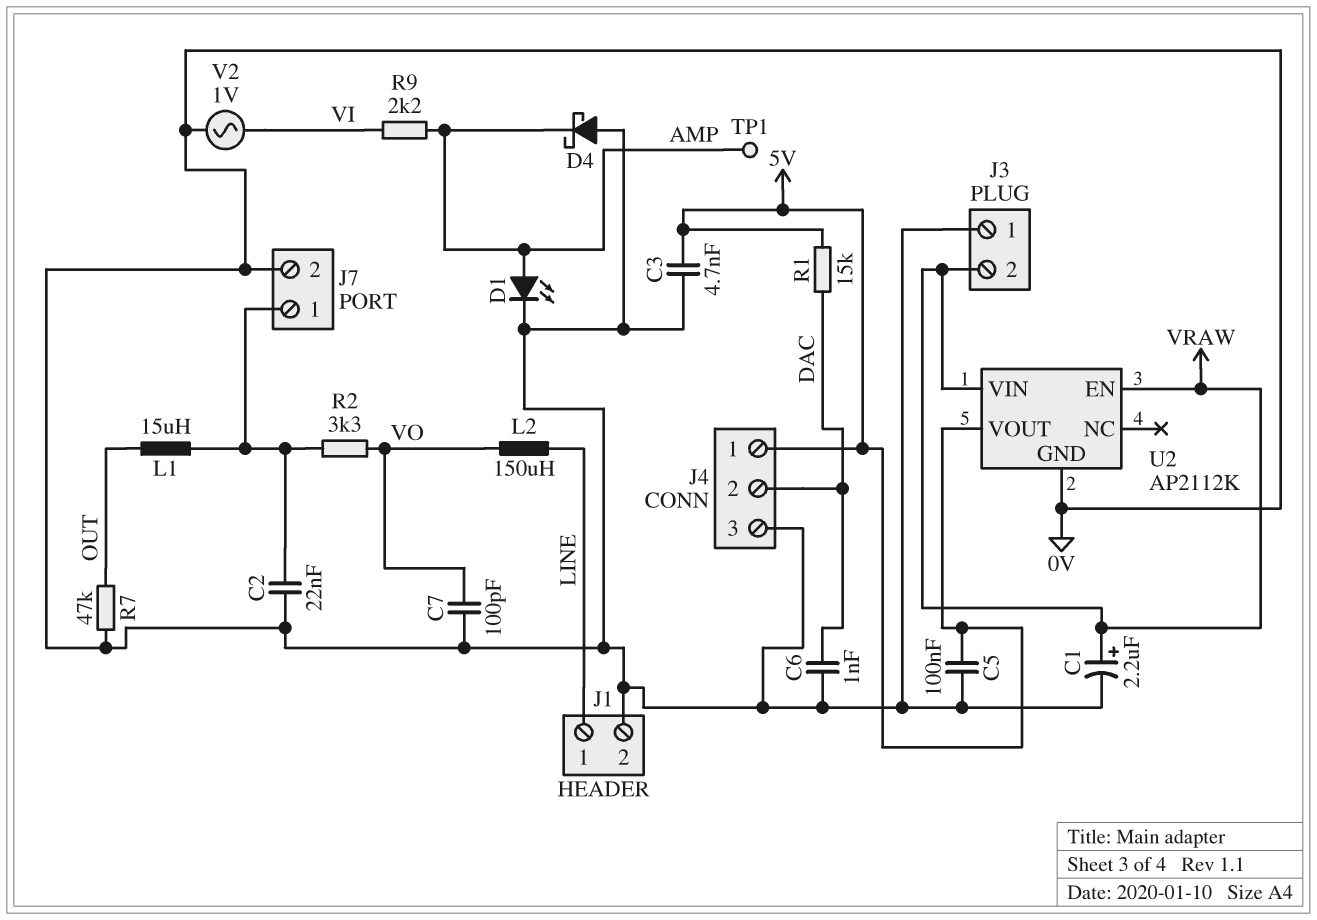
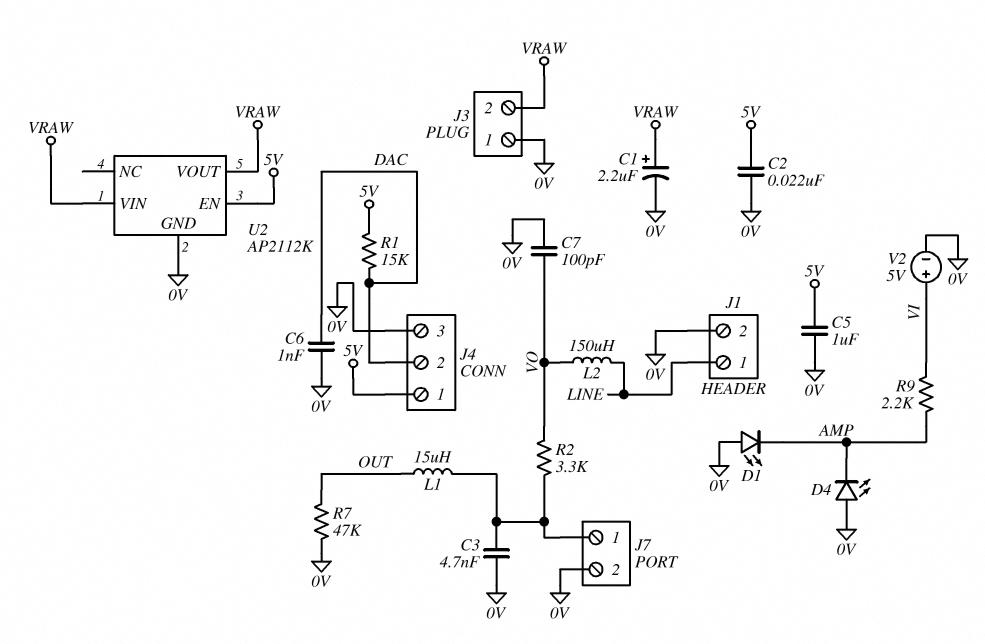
C2: 22nF (0V, J7/1) -> 22nF (0V, 5V)
C3: 4.7nF (0V, 5V) -> 4.7nF (0V, J7/1)
C5: 100nF (0V, 5V) -> 1uF (0V, 5V)
D1: LED (A AMP, K 0V) -> LED (A 0V, K AMP)
D4: schottky (A 0V, K AMP) -> LED (A 0V, K AMP)
TP1: test point (AMP) -> none
U2 pin EN: VRAW -> 5V
U2 pin VOUT: 5V -> VRAW
V2: AC 1V (0V, VI) -> 5V (plus VI, minus 0V)

